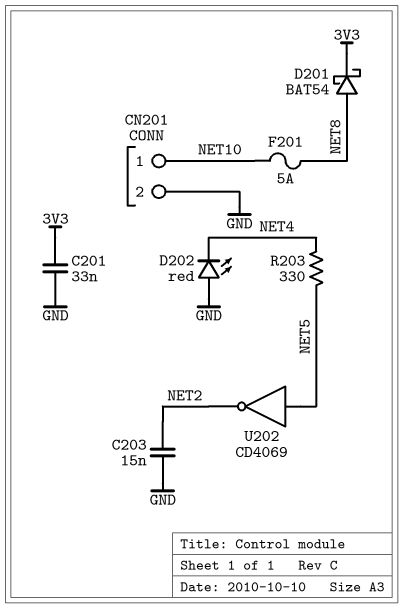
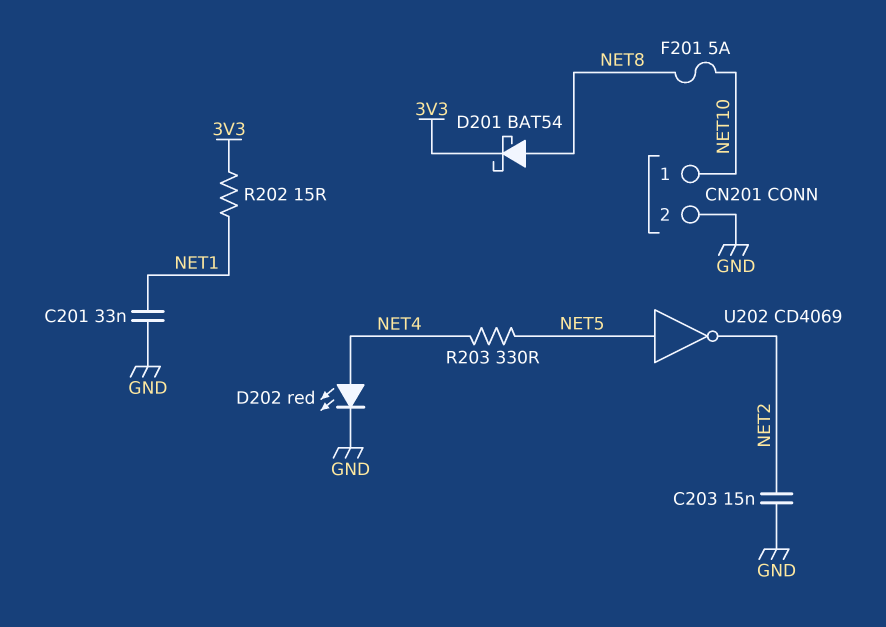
C201: 33nF (3V3, GND) -> 33nF (GND, NET1)
D202: LED red (A GND, K NET4) -> LED red (A NET4, K GND)
R202: none -> 15 (3V3, NET1)

